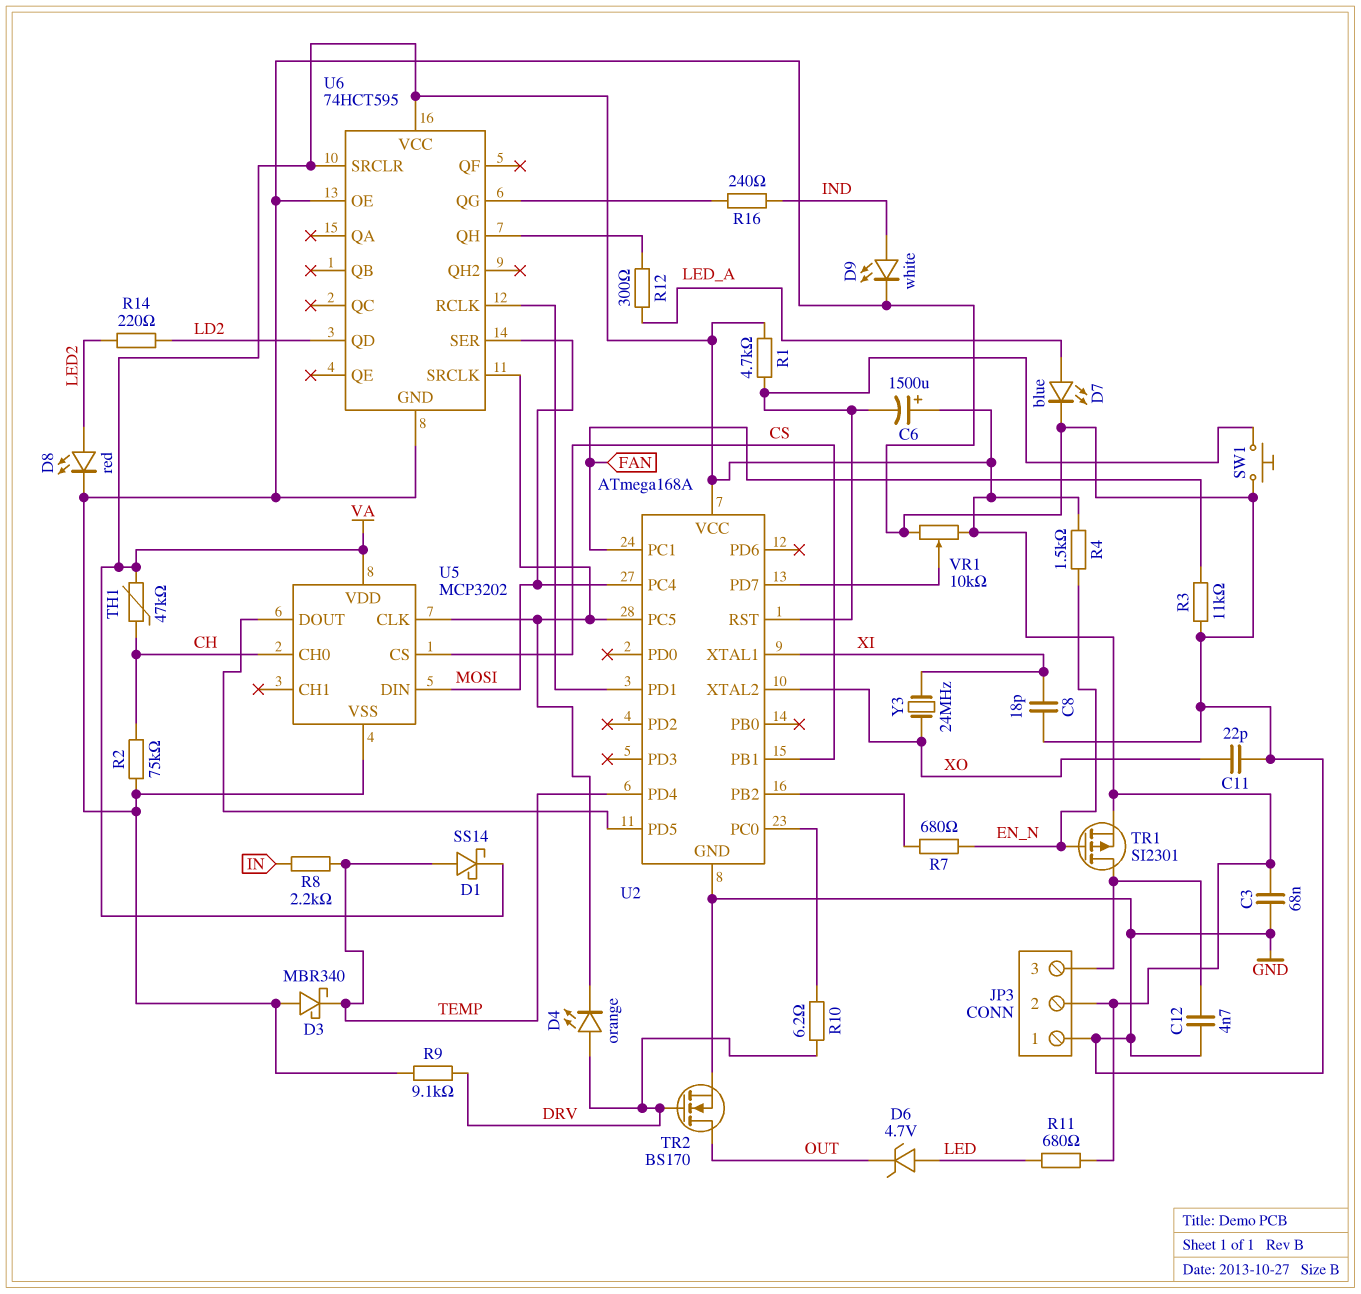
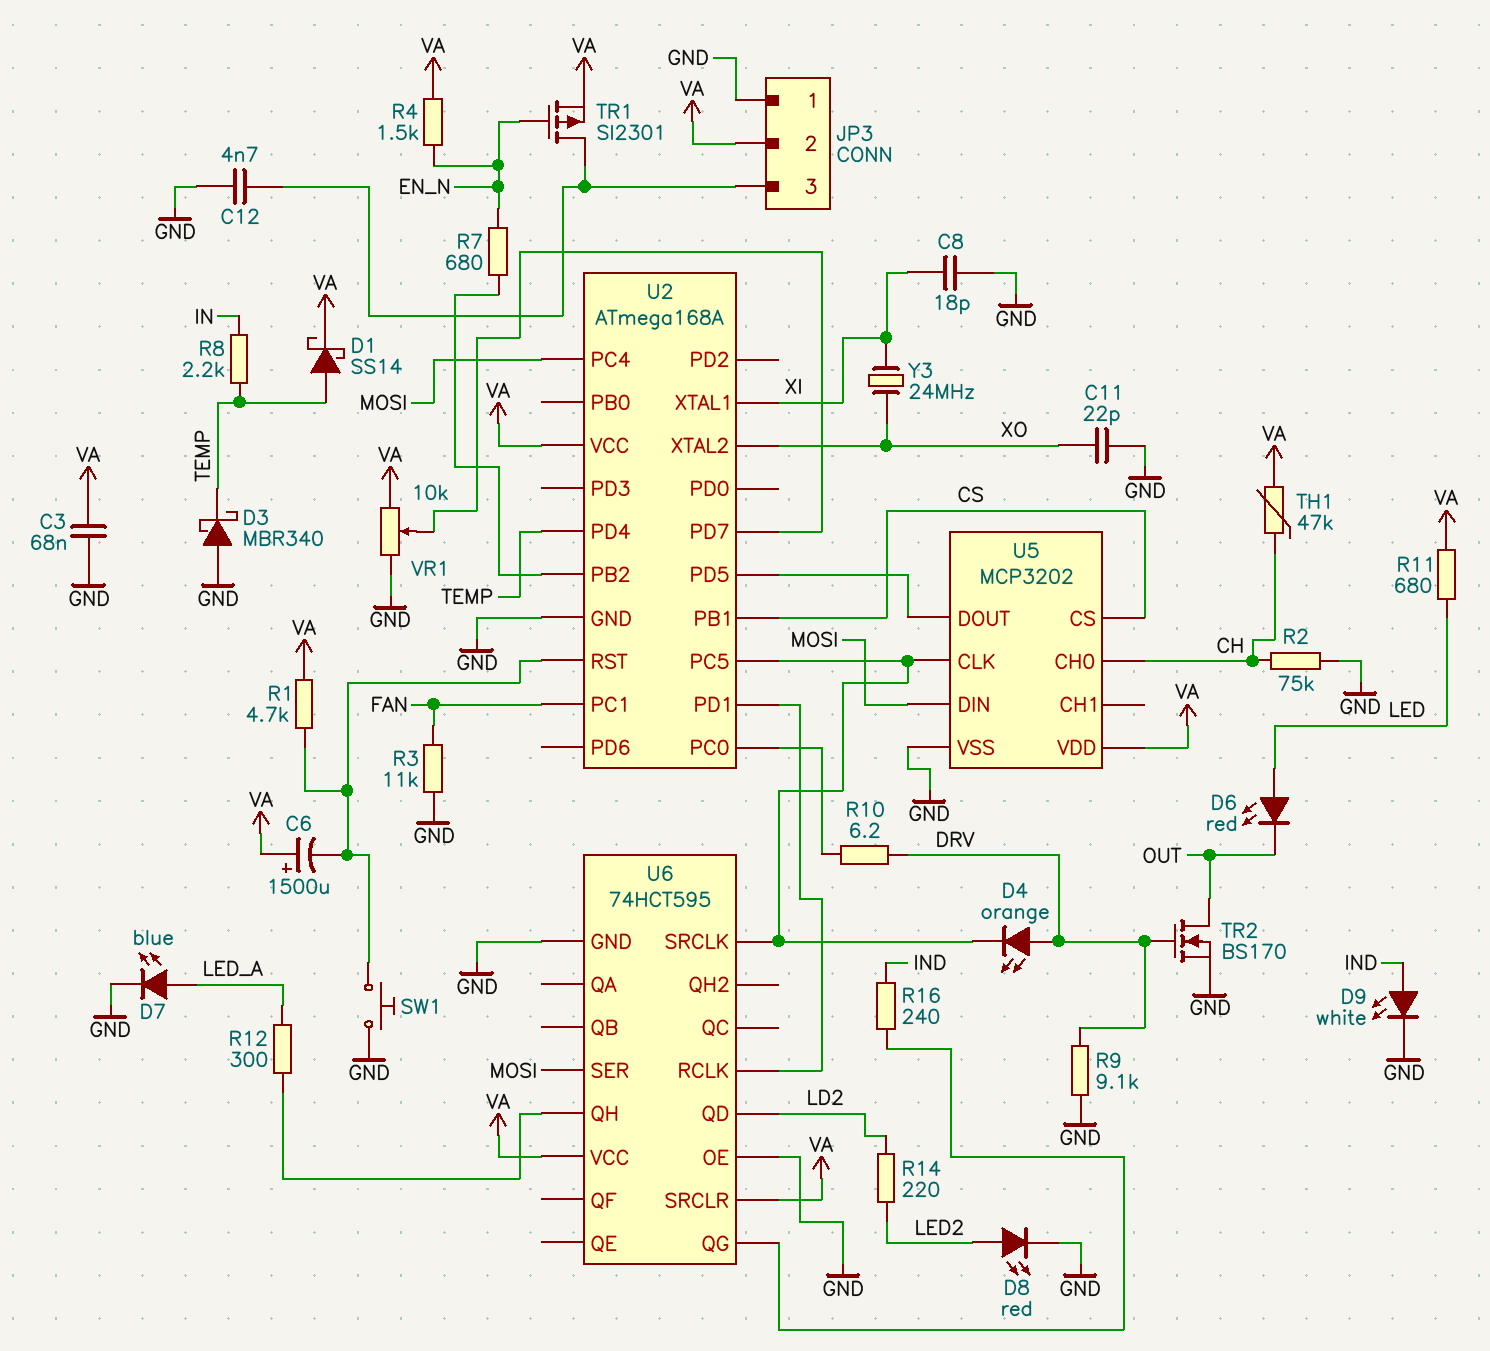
D6: zener 4.7V (A LED, K OUT) -> LED red (A LED, K OUT)

